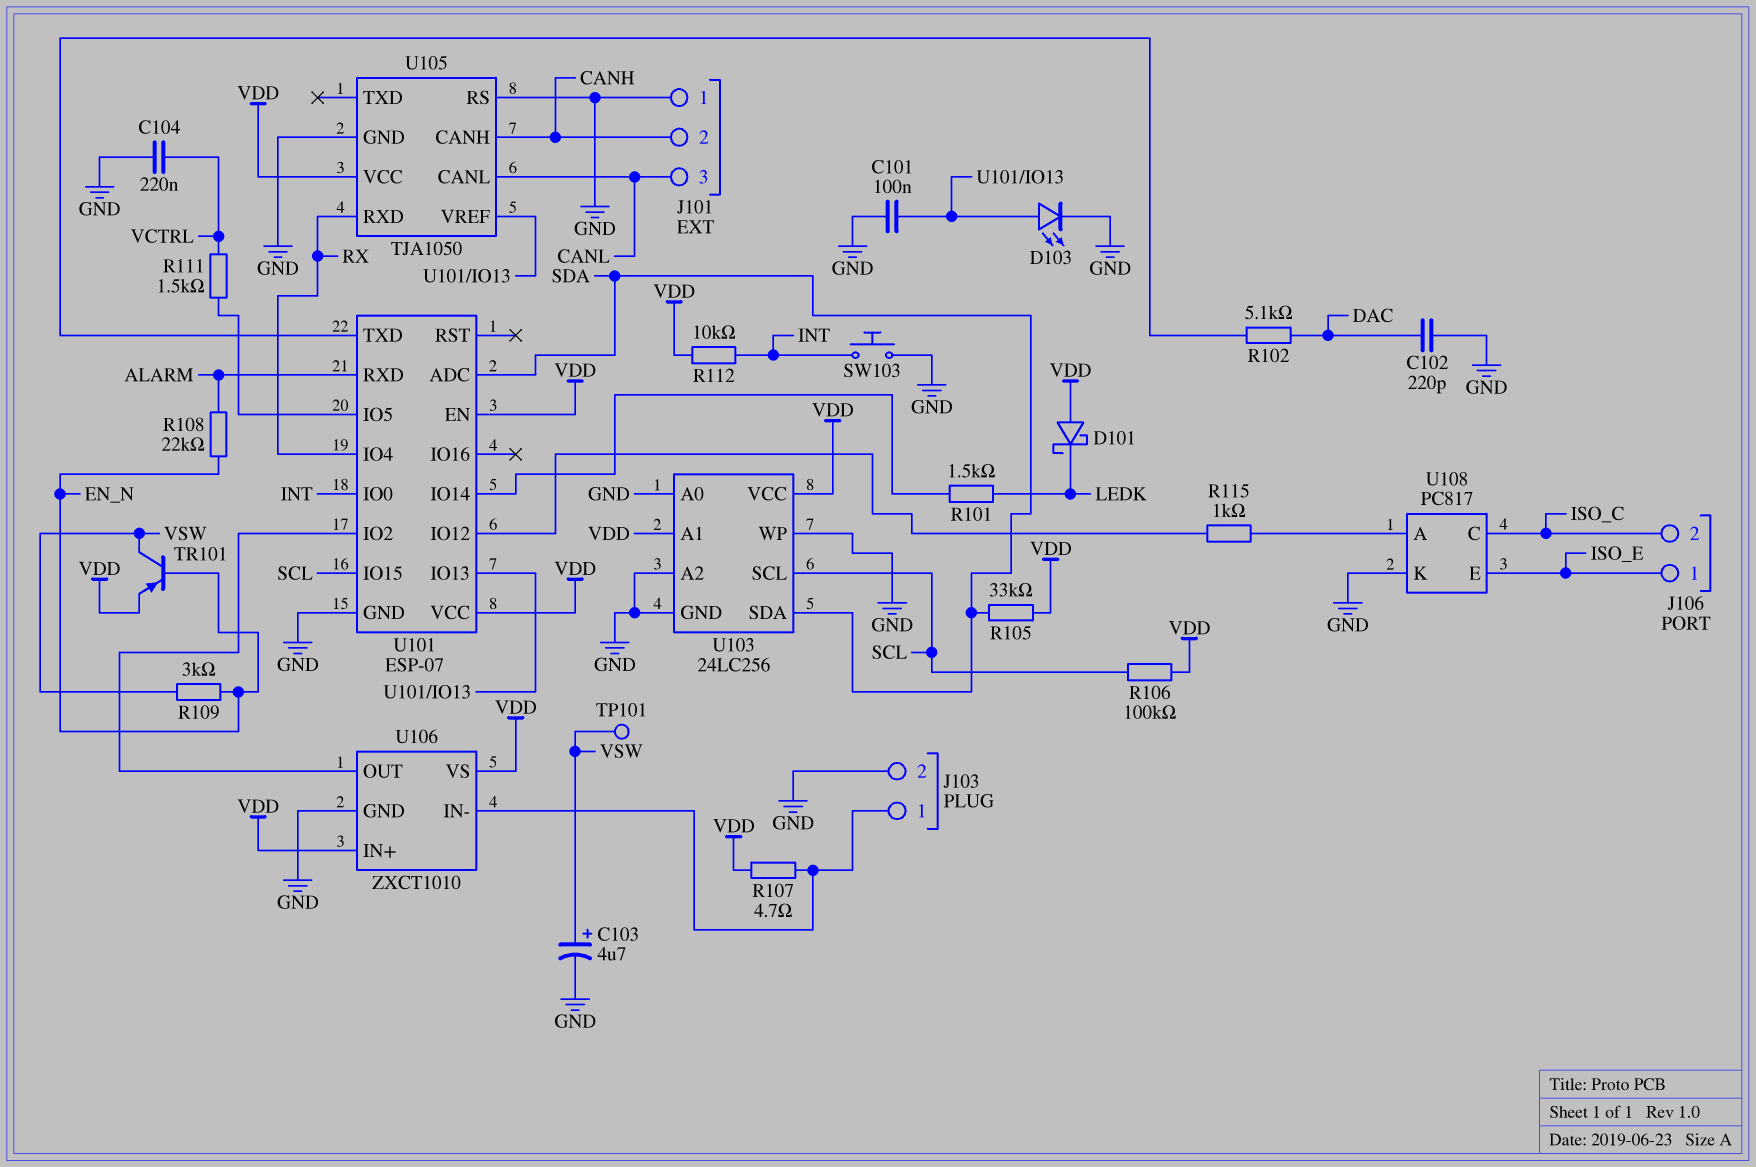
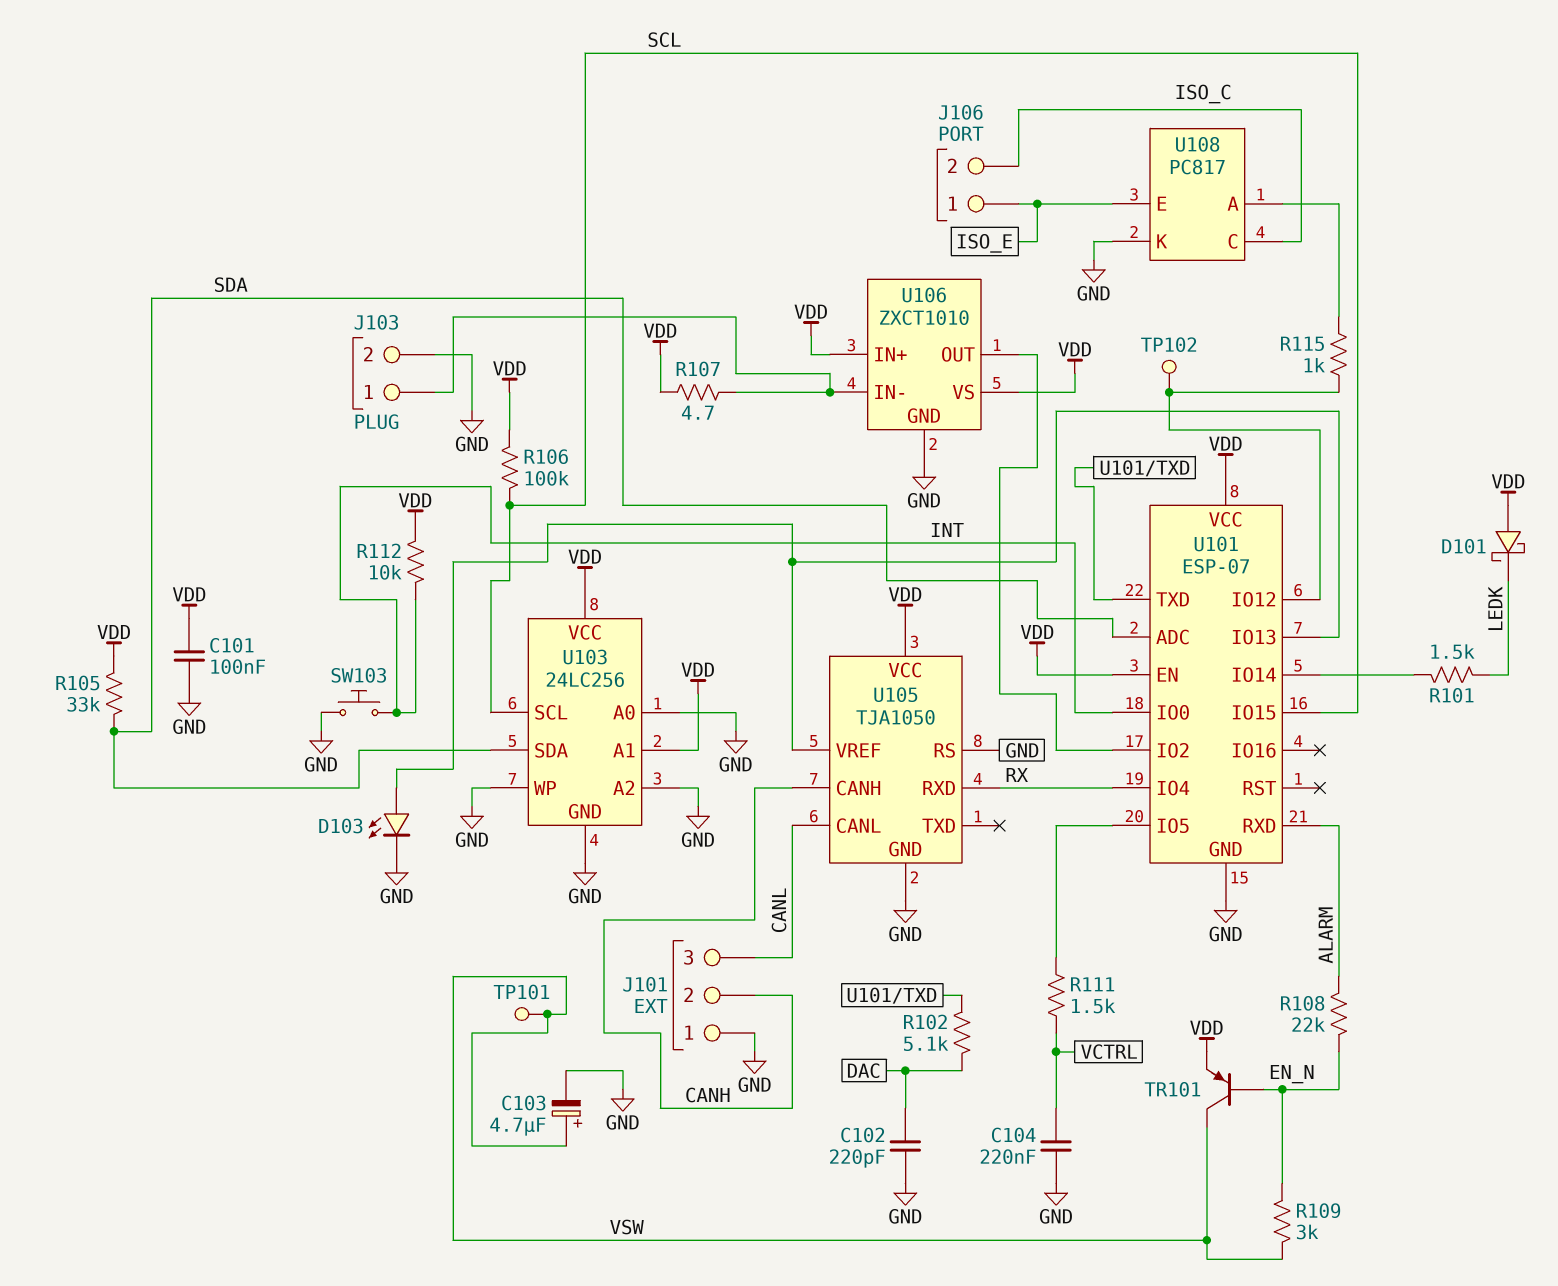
C101: 100nF (GND, U101/IO13) -> 100nF (GND, VDD)
TP102: none -> test point (U101/IO12)

